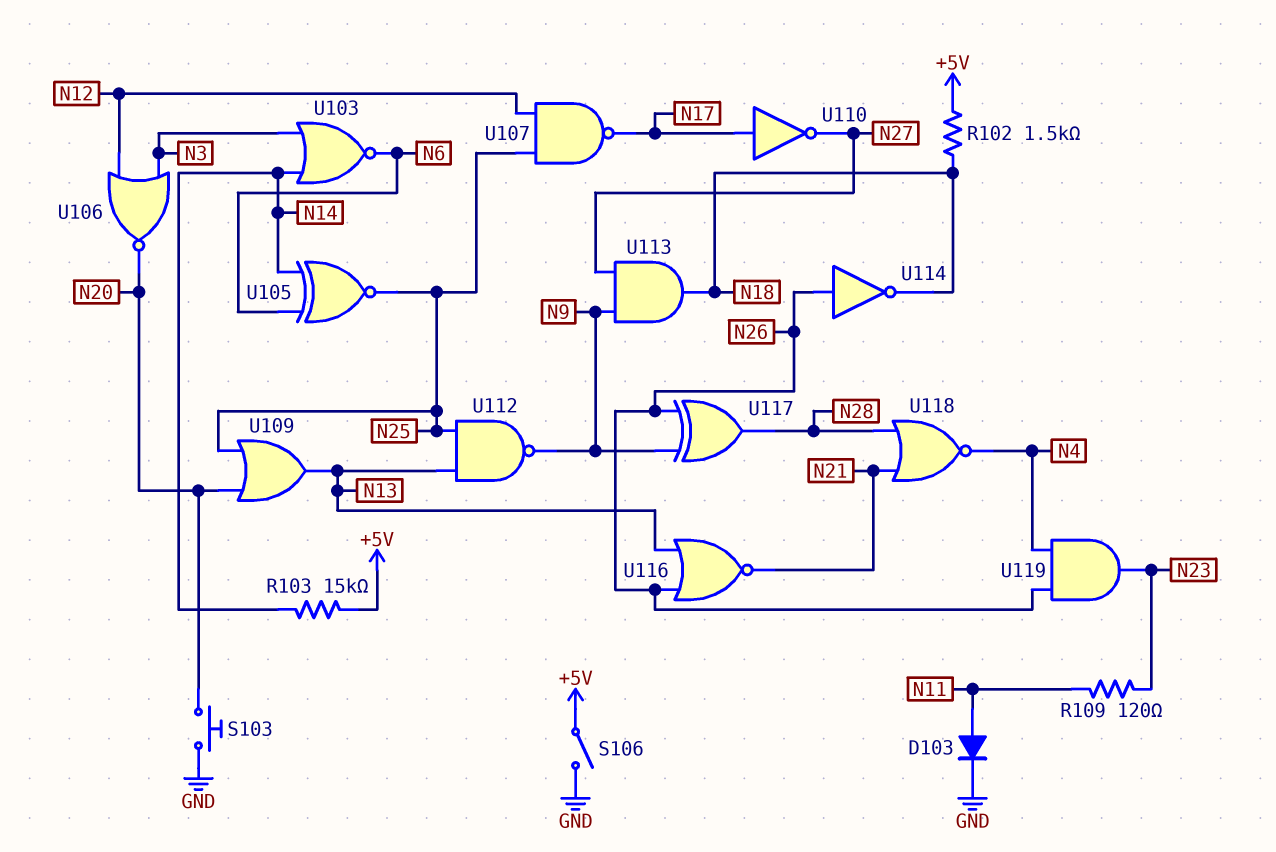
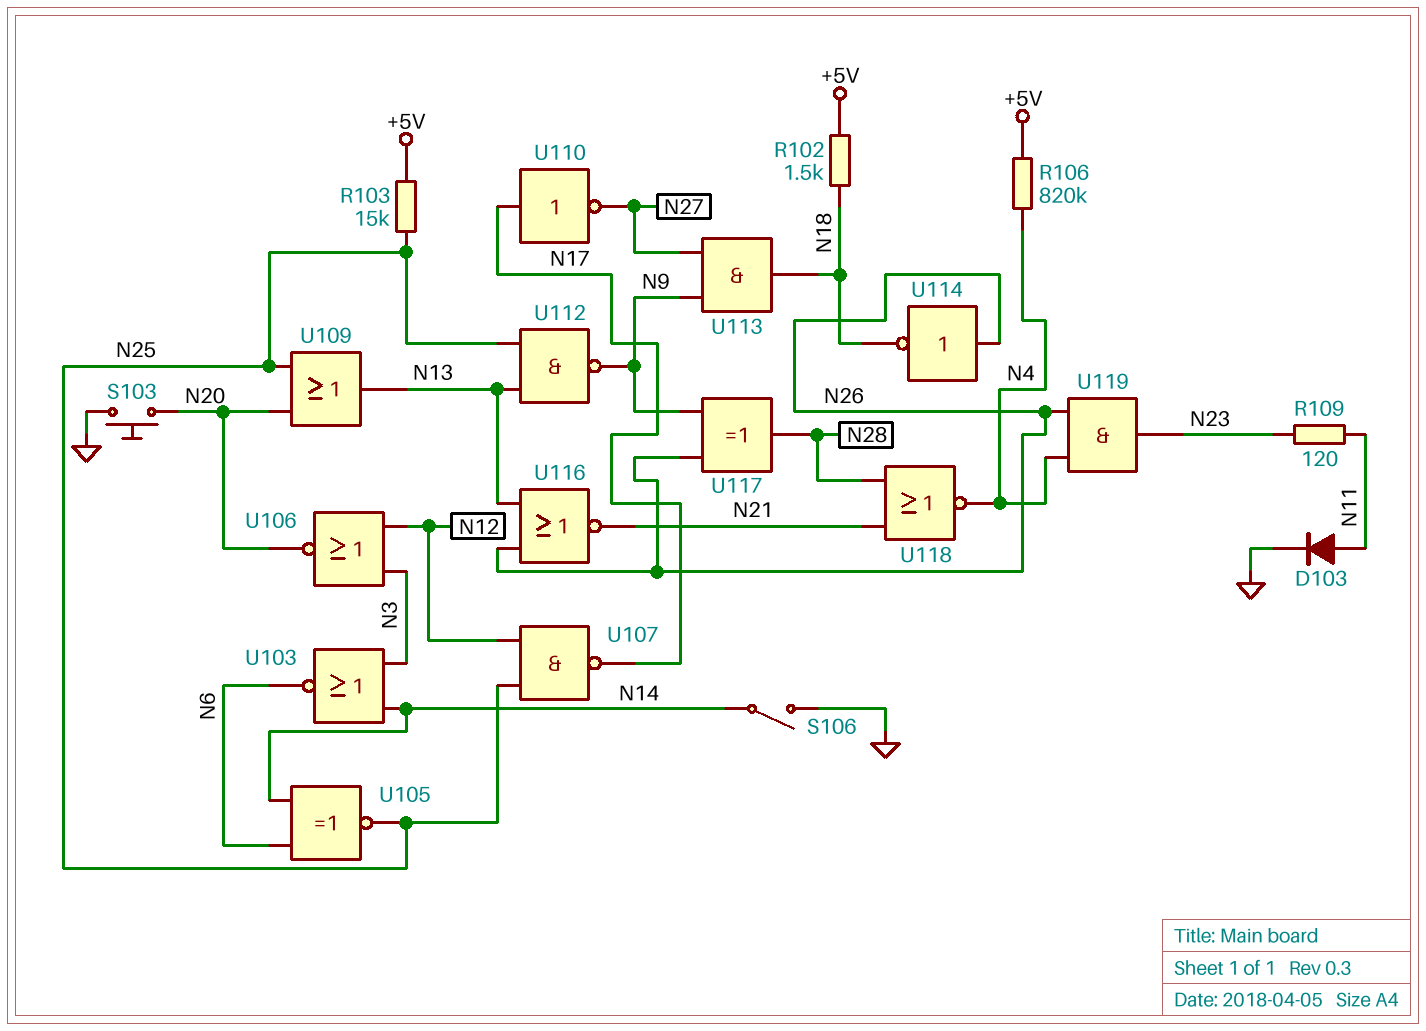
R103: 15k (+5V, N14) -> 15k (+5V, N25)
R106: none -> 820k (+5V, N4)
S106: switch (+5V, GND) -> switch (GND, N14)

